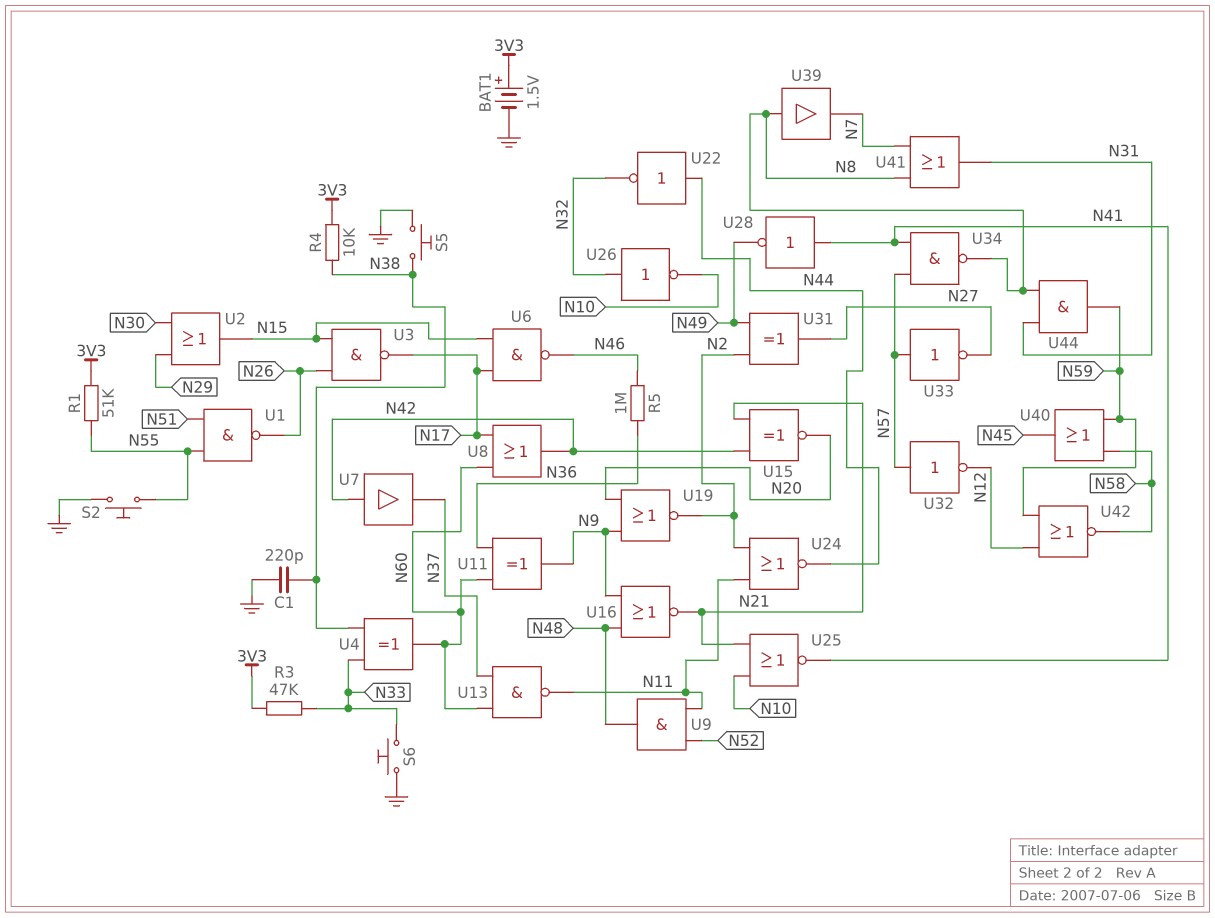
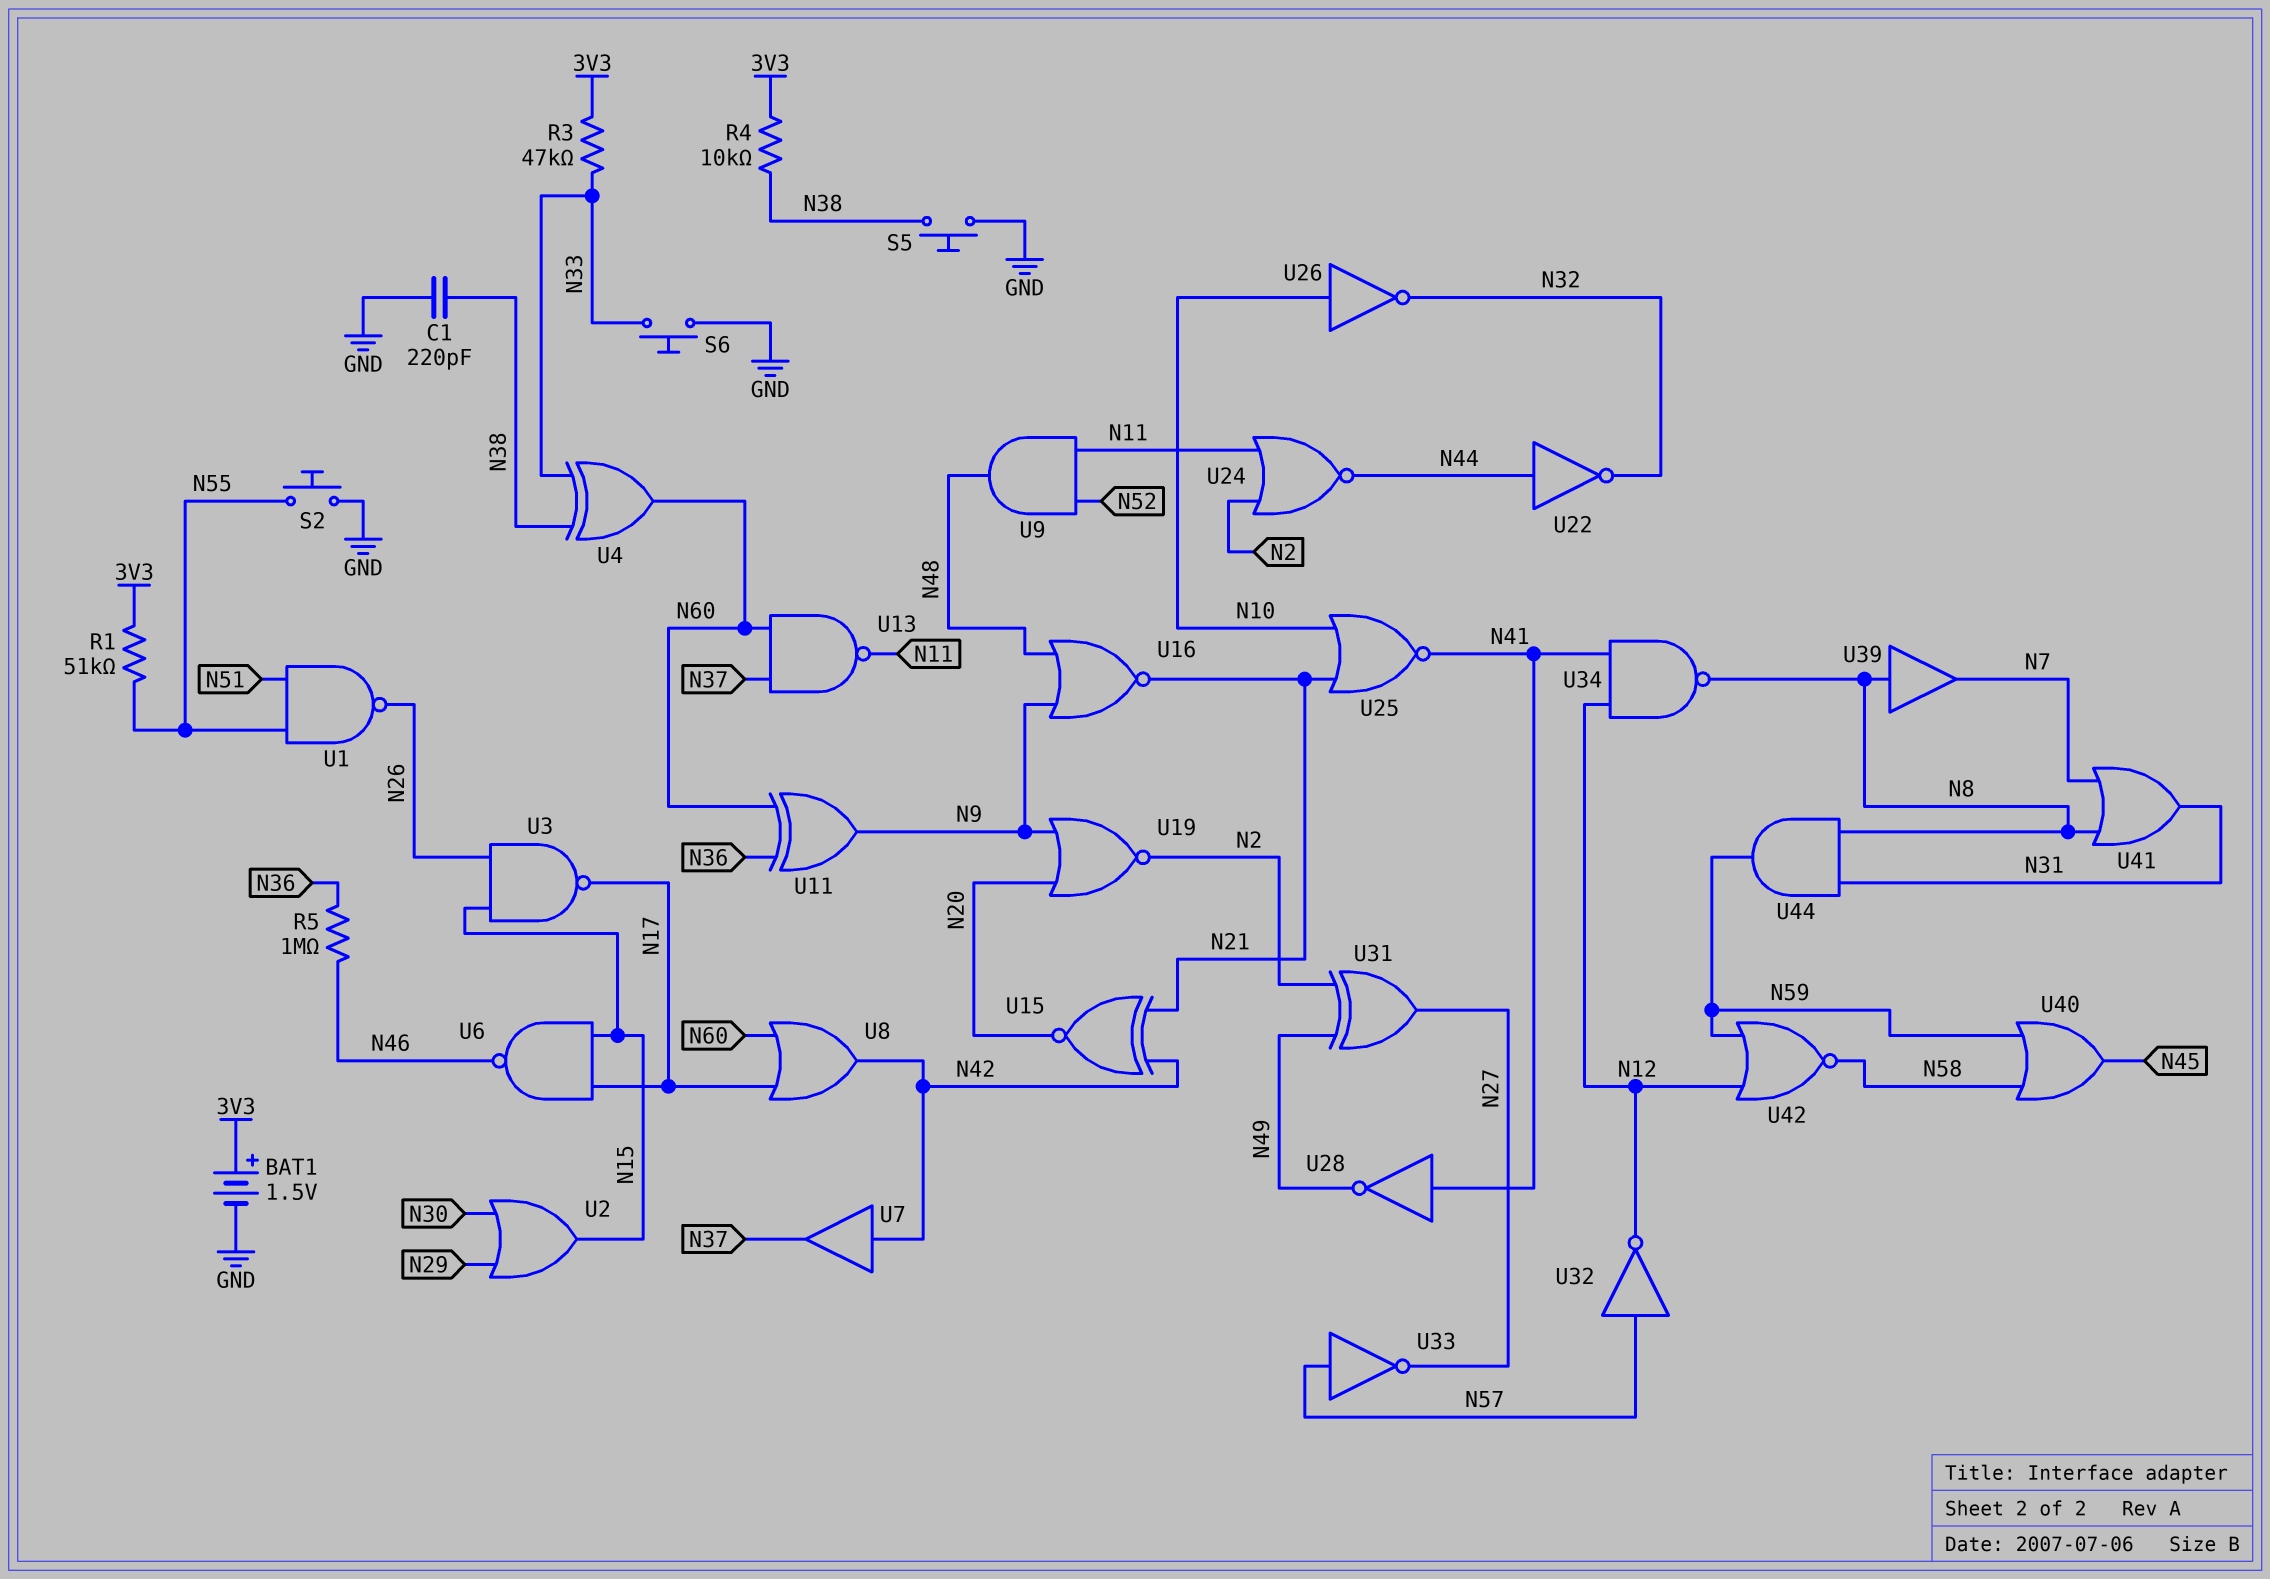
U26: NOT (in N32, out N10) -> NOT (in N10, out N32)
U34: NAND (in N41, in N57, out N8) -> NAND (in N12, in N41, out N8)

